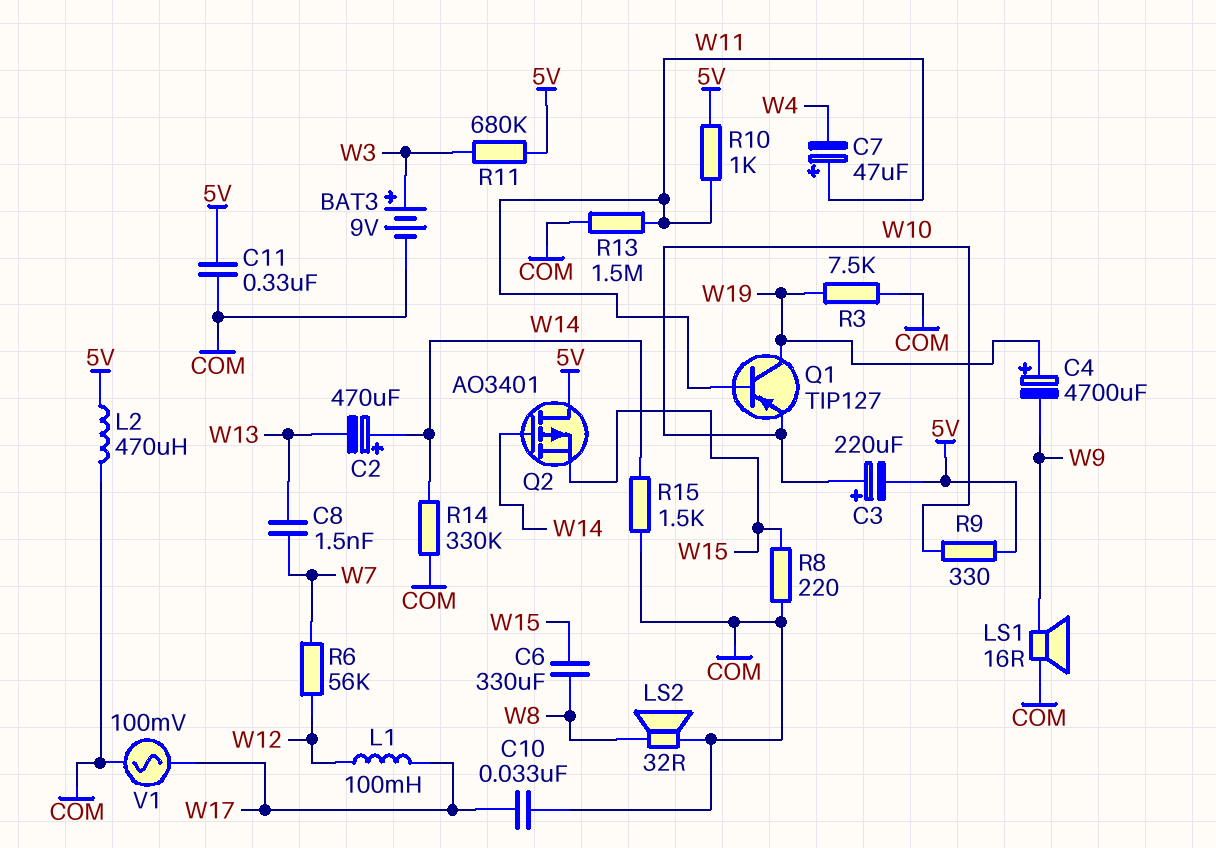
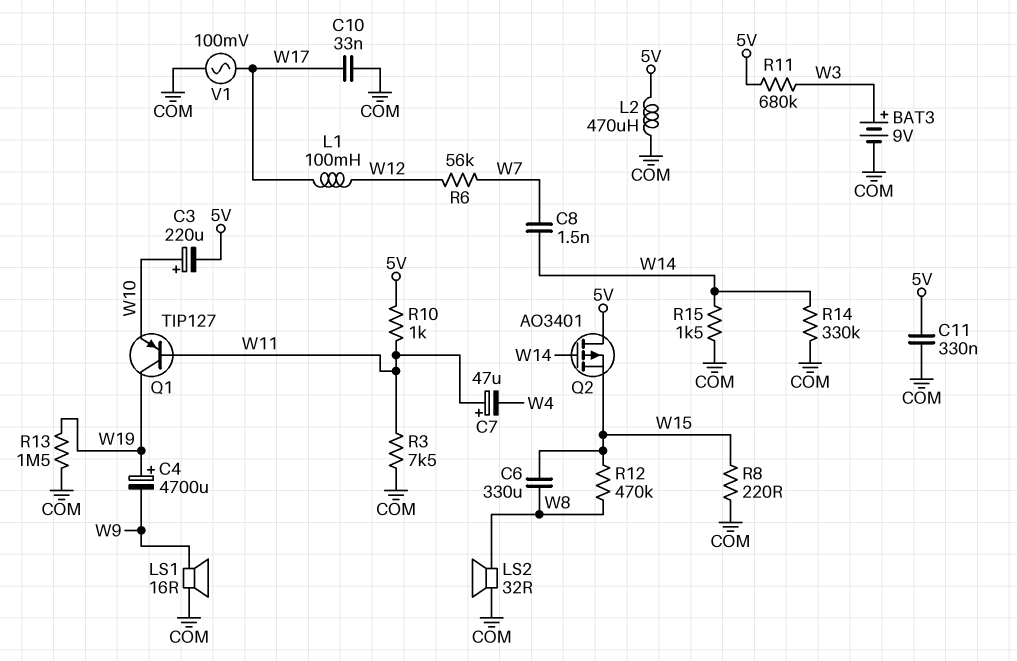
C2: 470uF (plus W14, minus W13) -> none
C8: 1.5nF (W7, W13) -> 1.5nF (W7, W14)
R3: 7.5k (COM, W19) -> 7.5k (COM, W11)
R9: 330 (5V, W10) -> none
R12: none -> 470k (W8, W15)
R13: 1.5M (COM, W11) -> 1.5M (COM, W19)

